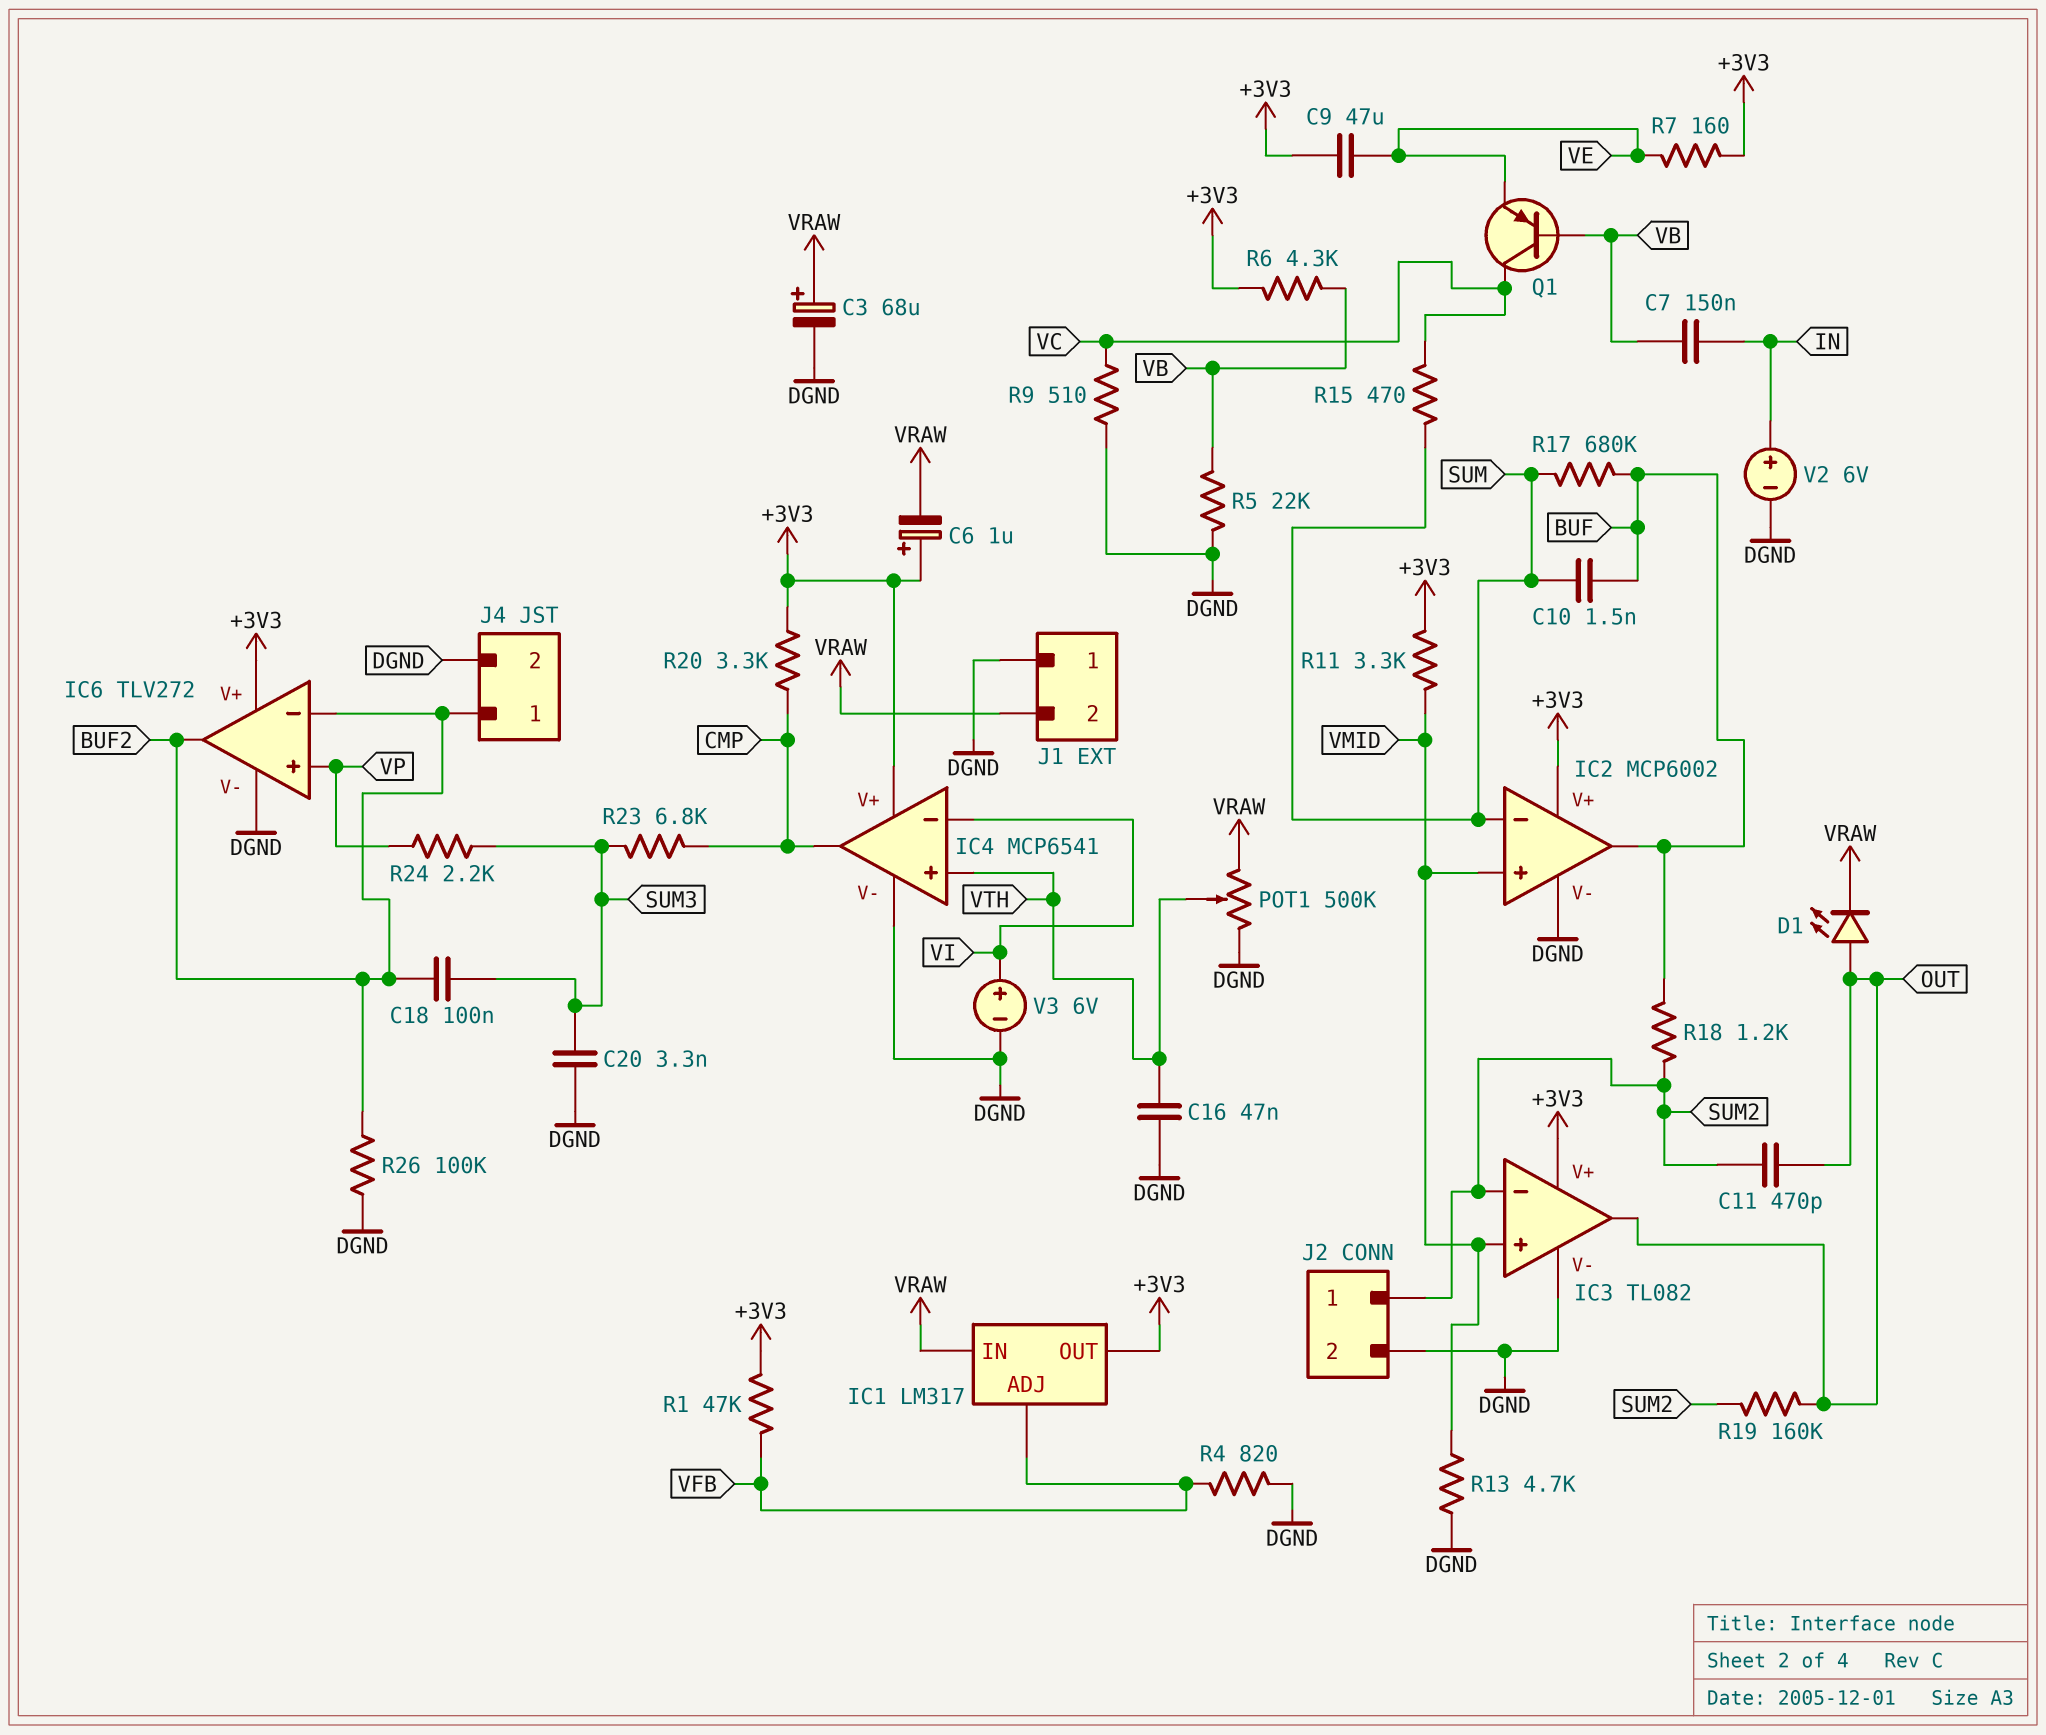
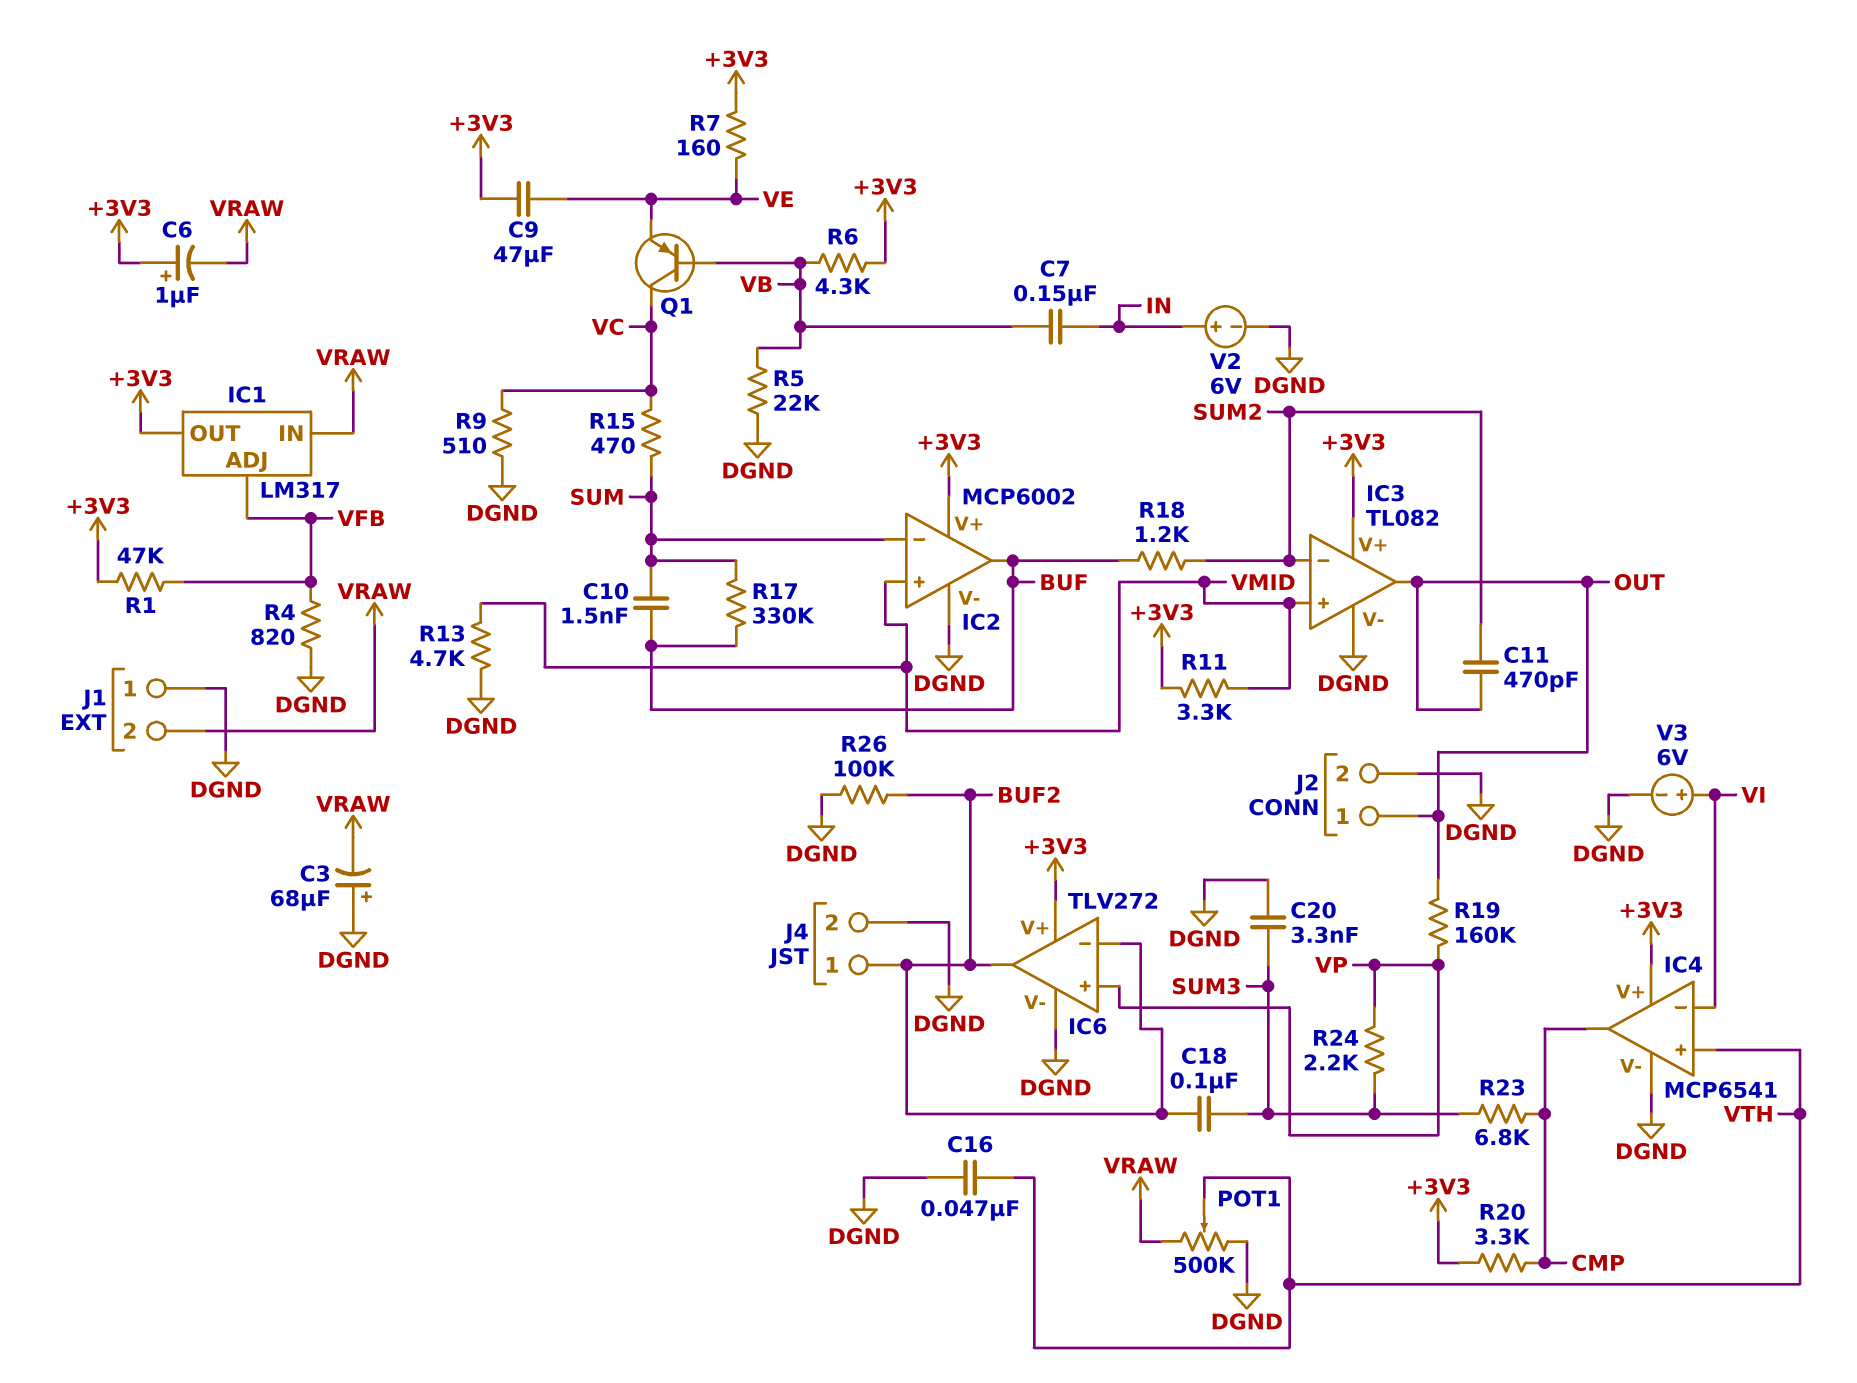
C3: 68uF (plus VRAW, minus DGND) -> 68uF (plus DGND, minus VRAW)
D1: LED (A OUT, K VRAW) -> none
J2 pin 1: SUM2 -> OUT
R17: 680k (BUF, SUM) -> 330k (BUF, SUM)
R19: 160k (OUT, SUM2) -> 160k (OUT, VP)

